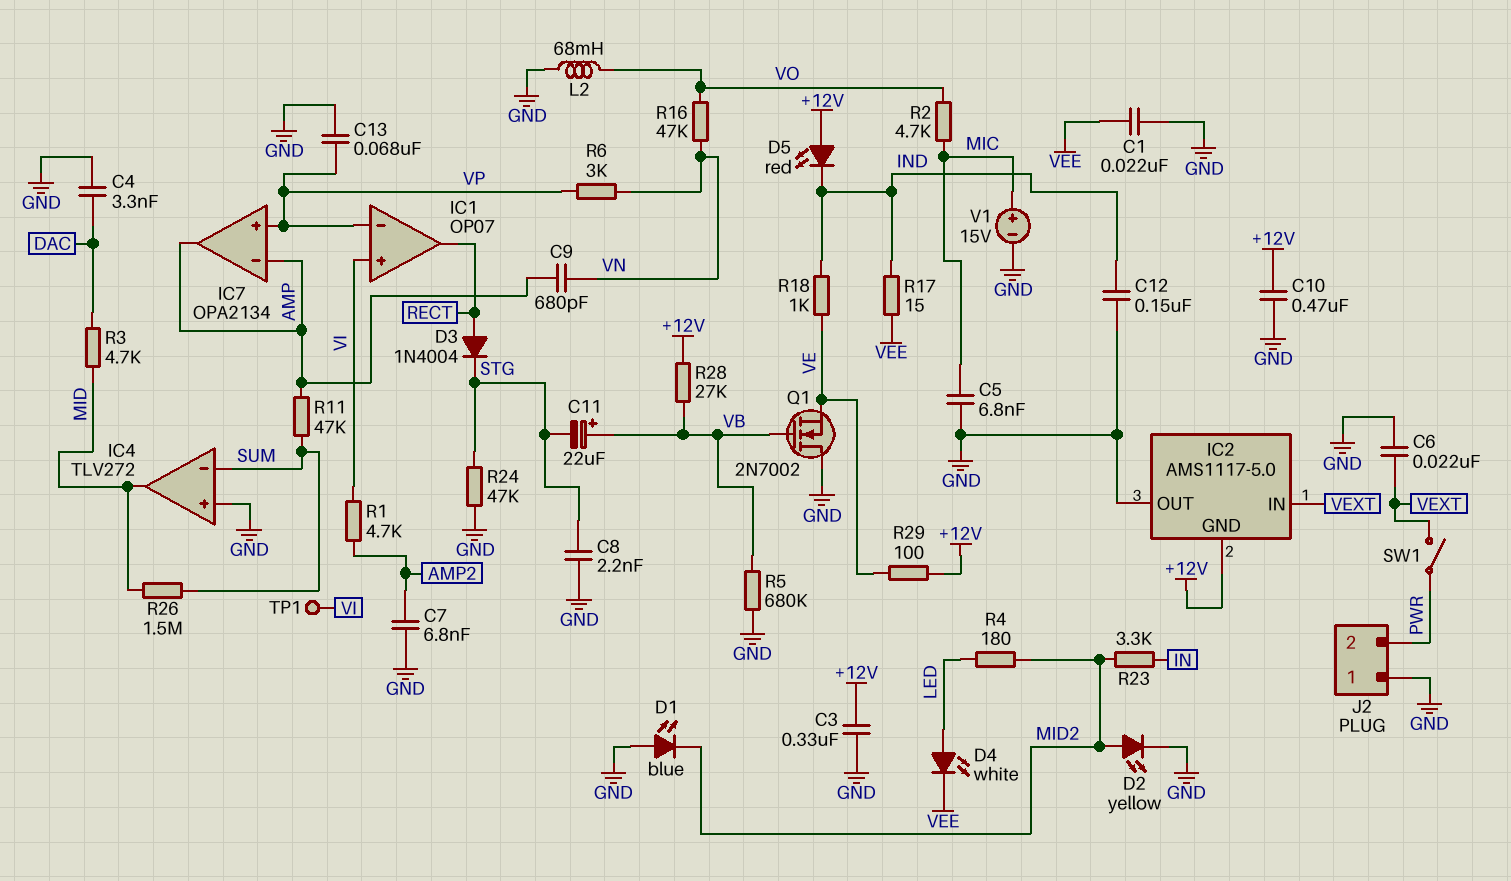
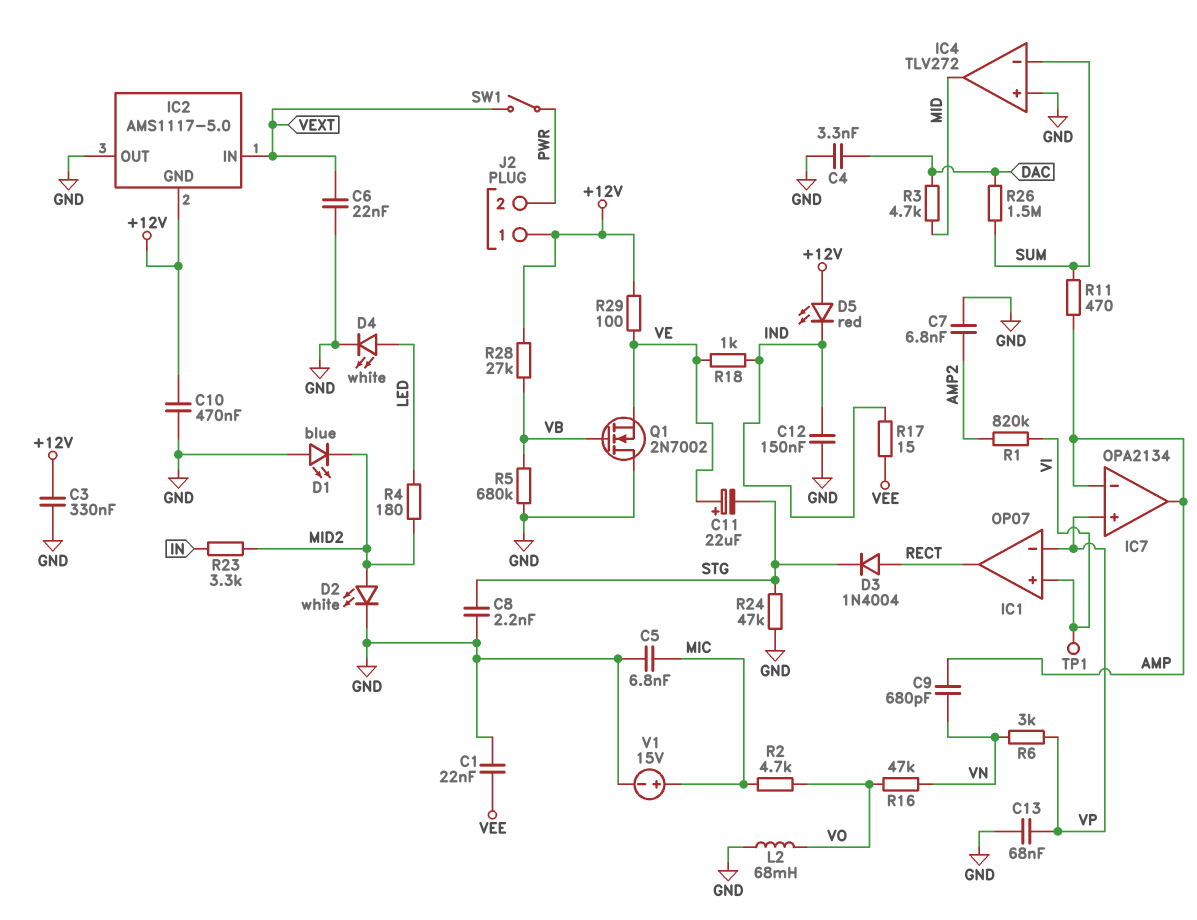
C11: 22uF (plus VB, minus STG) -> 22uF (plus VE, minus STG)
D2: LED yellow (A MID2, K GND) -> LED white (A MID2, K GND)
D4: LED white (A LED, K VEE) -> LED white (A LED, K GND)
J2 pin 1: GND -> +12V
R1: 4.7k (AMP2, VI) -> 820k (AMP2, VI)
R11: 47k (AMP, SUM) -> 470 (AMP, SUM)
R26: 1.5M (MID, SUM) -> 1.5M (DAC, SUM)

